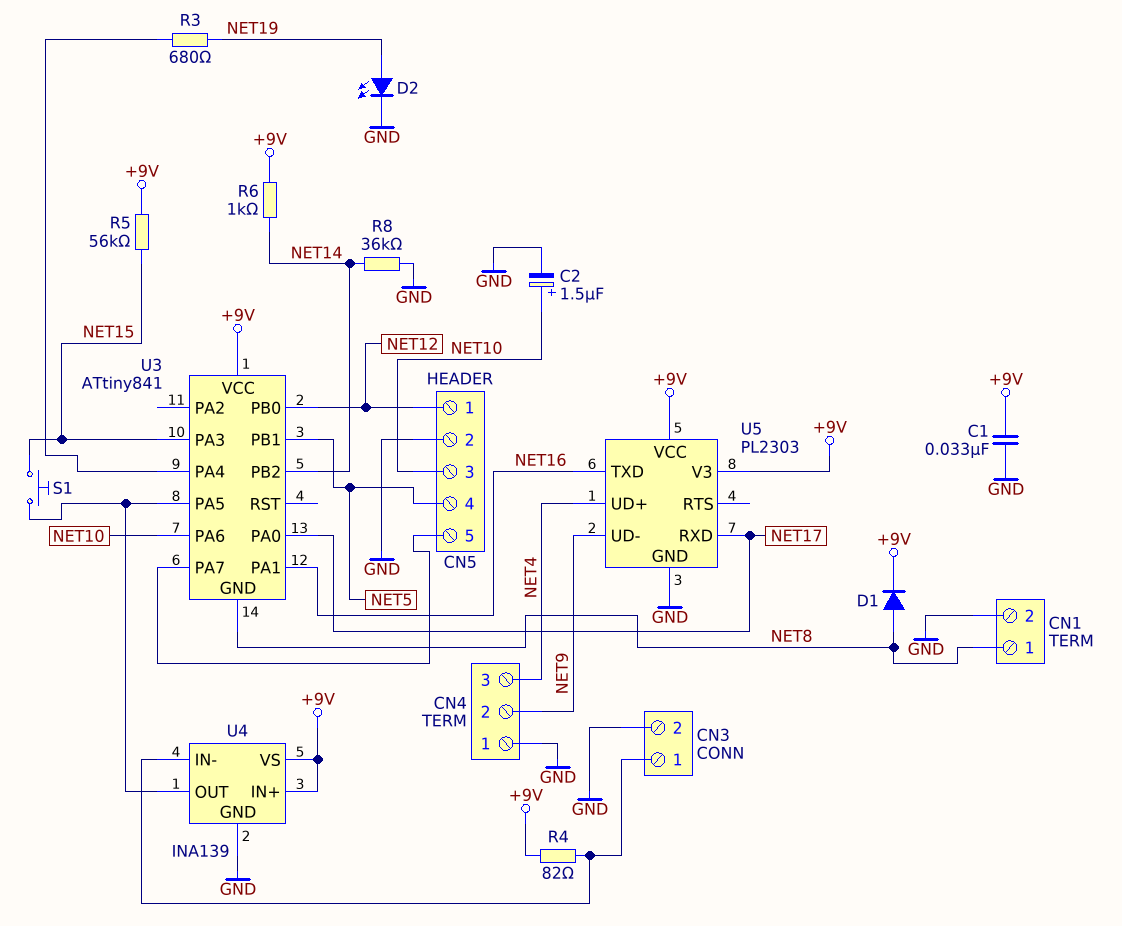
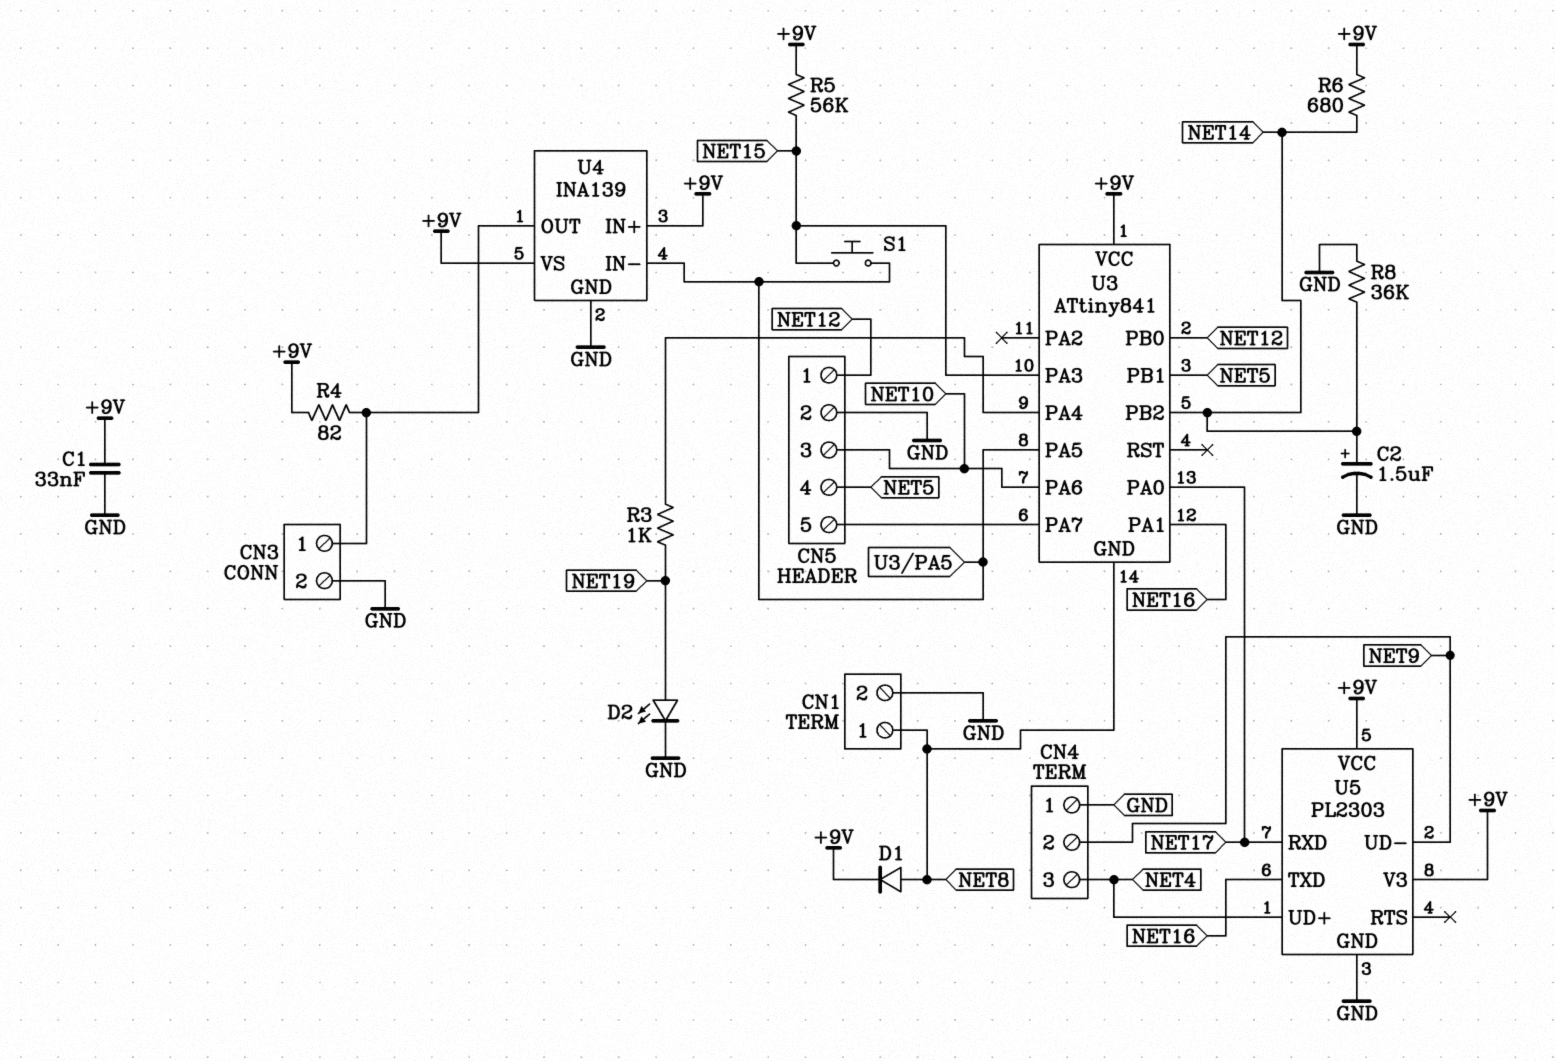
C2: 1.5uF (plus NET10, minus GND) -> 1.5uF (plus NET14, minus GND)
R3: 680 (NET19, U3/PA4) -> 1k (NET19, U3/PA4)
R6: 1k (+9V, NET14) -> 680 (+9V, NET14)
U4 pin IN-: CN3/1 -> U3/PA5
U4 pin OUT: U3/PA5 -> CN3/1

